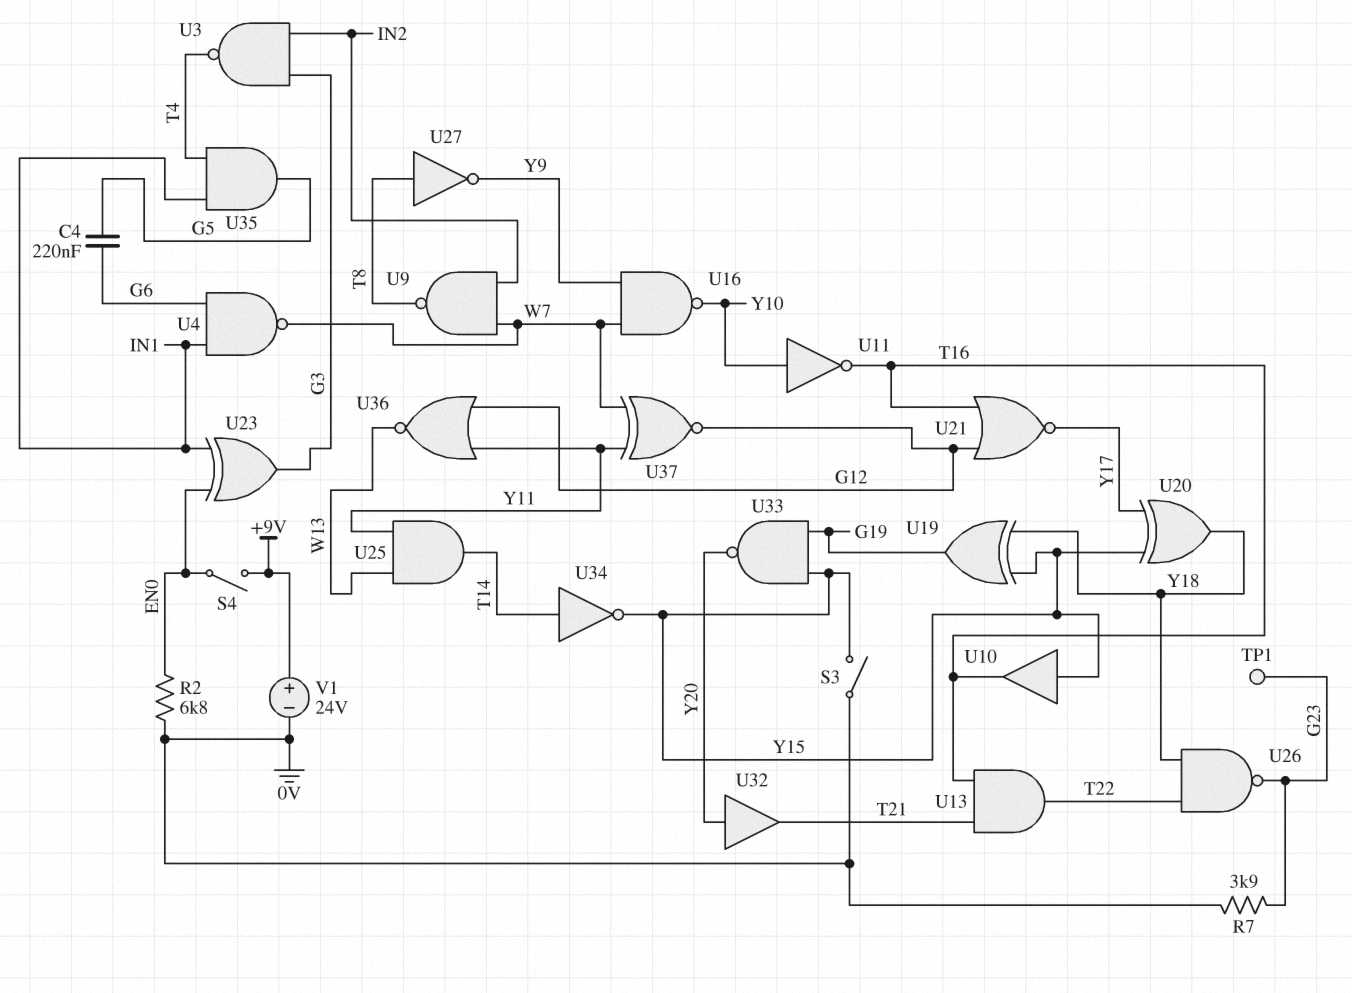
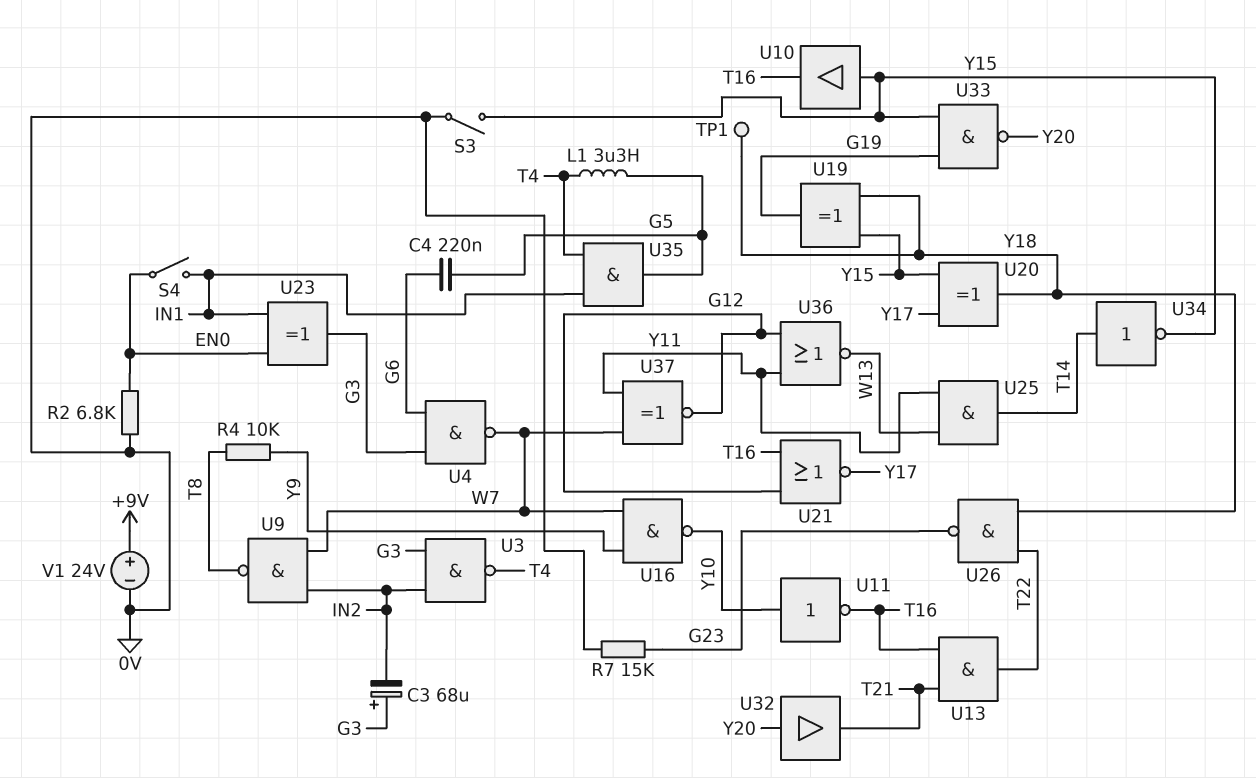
C3: none -> 68uF (plus G3, minus IN2)
L1: none -> 3.3uH (G5, T4)
R4: none -> 10k (T8, Y9)
R7: 3.9k (0V, G23) -> 15k (0V, G23)
S4: switch (+9V, EN0) -> switch (EN0, IN1)
TP1: test point (G23) -> test point (Y18)
U4: NAND (in G6, in IN1, out W7) -> NAND (in G3, in G6, out W7)
U27: NOT (in T8, out Y9) -> none

